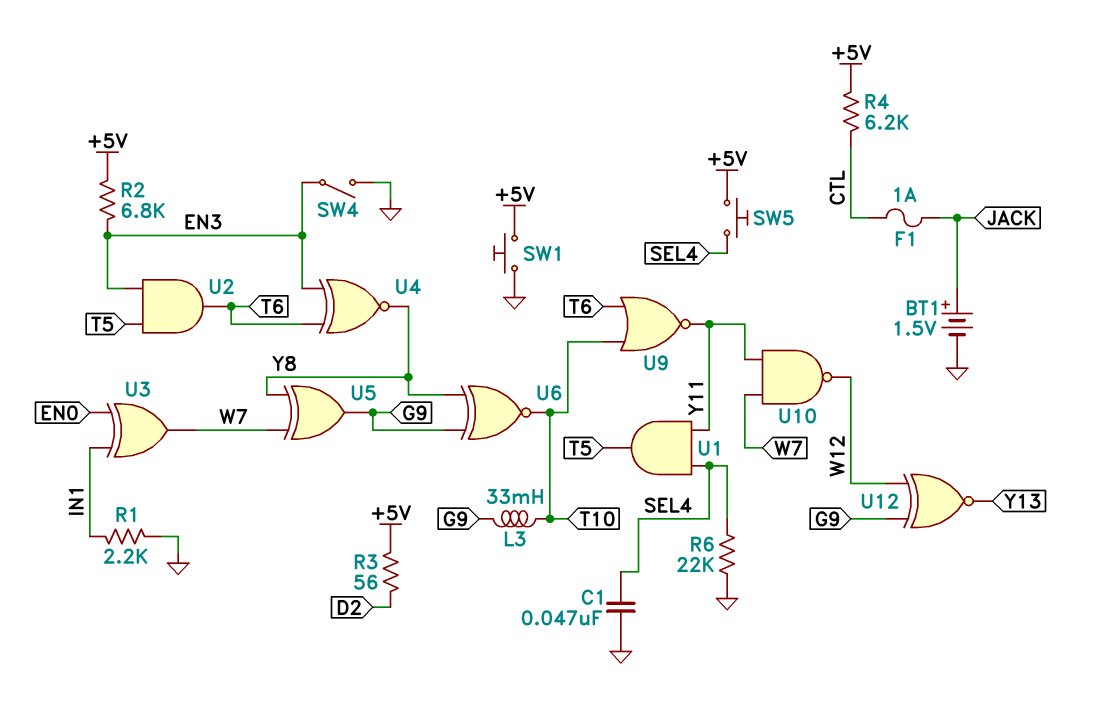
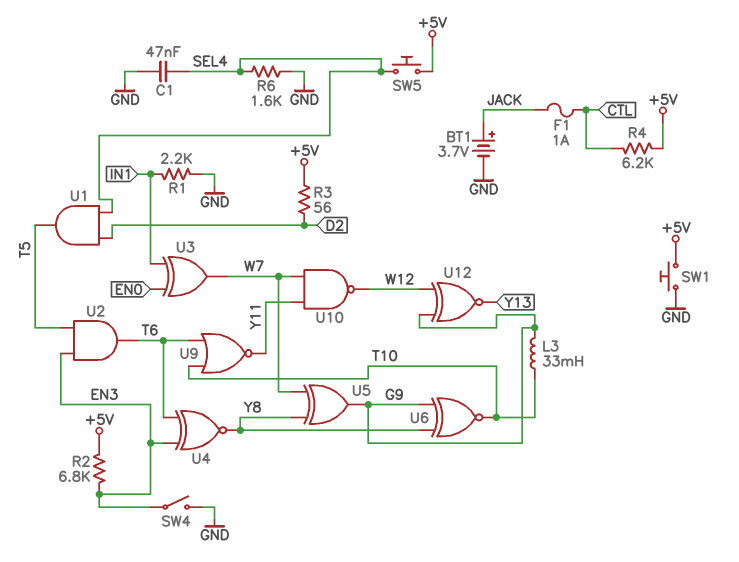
BT1: 1.5V (plus JACK, minus GND) -> 3.7V (plus JACK, minus GND)
R6: 22k (GND, SEL4) -> 1.6k (GND, SEL4)
U1: AND (in SEL4, in Y11, out T5) -> AND (in D2, in SEL4, out T5)

